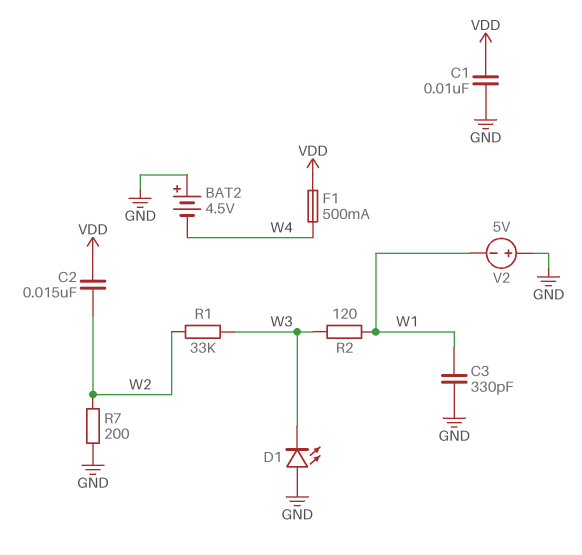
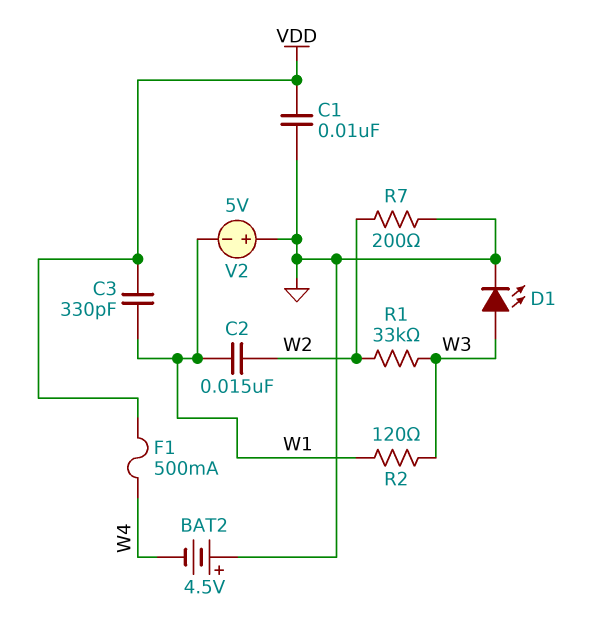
C2: 15nF (VDD, W2) -> 15nF (W1, W2)
C3: 330pF (GND, W1) -> 330pF (VDD, W1)
D1: LED (A GND, K W3) -> LED (A W3, K GND)

